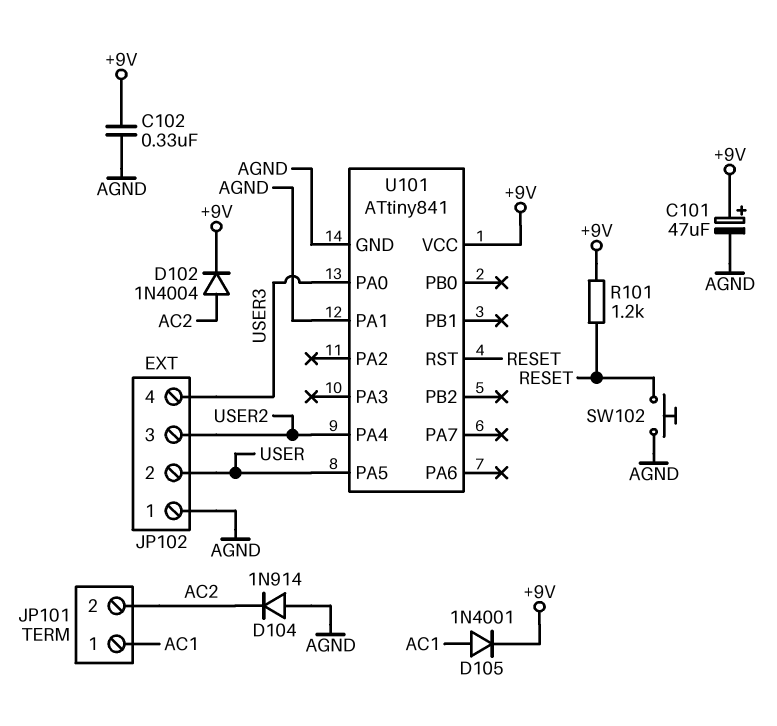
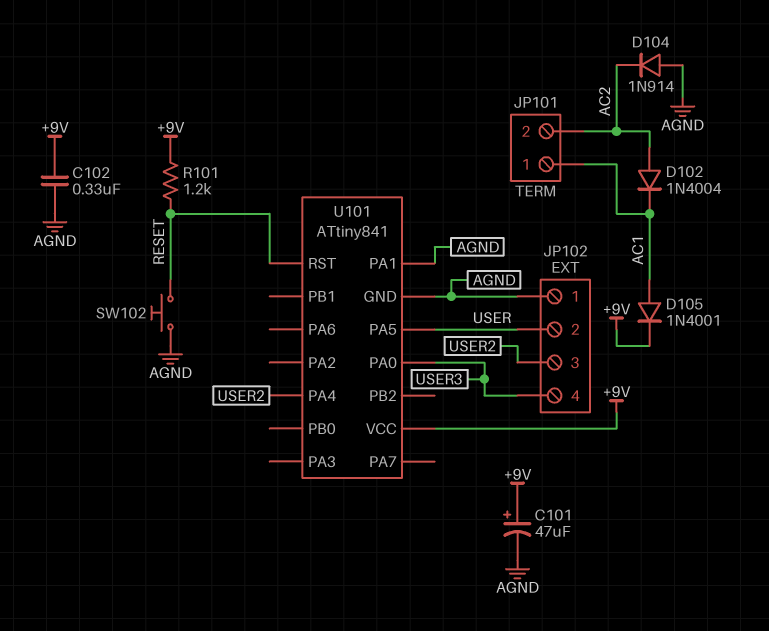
D102: diode 1N4004 (A AC2, K +9V) -> diode 1N4004 (A AC2, K AC1)

